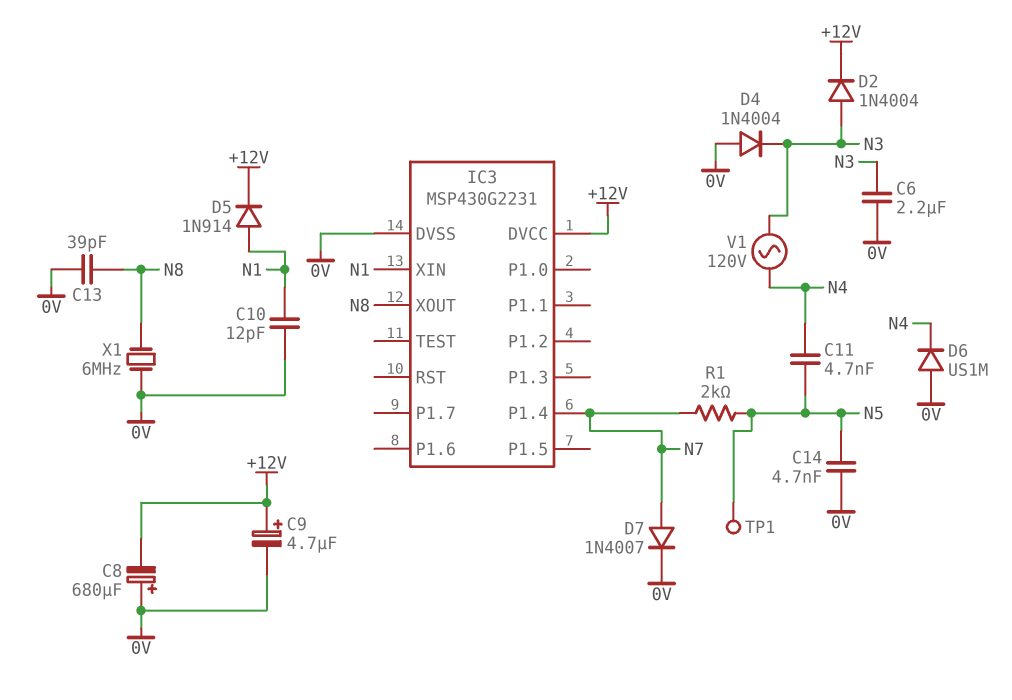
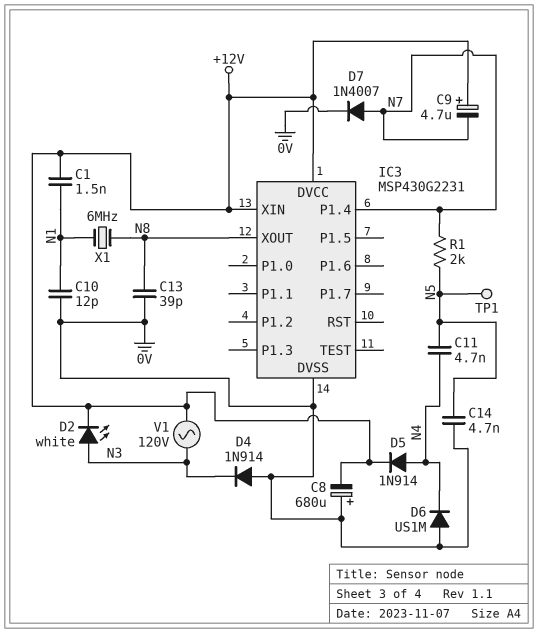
C1: none -> 1.5nF (+12V, N1)
C6: 2.2uF (0V, N3) -> none
C9: 4.7uF (plus +12V, minus 0V) -> 4.7uF (plus +12V, minus N7)
D2: diode 1N4004 (A N3, K +12V) -> LED white (A N3, K +12V)
D4: diode 1N4004 (A 0V, K N3) -> diode 1N914 (A 0V, K N3)
D5: diode 1N914 (A N1, K +12V) -> diode 1N914 (A N4, K +12V)
IC3 pin XIN: N1 -> +12V
V1: AC 120V (N3, N4) -> AC 120V (+12V, N3)
X1: 6MHz (0V, N8) -> 6MHz (N1, N8)

